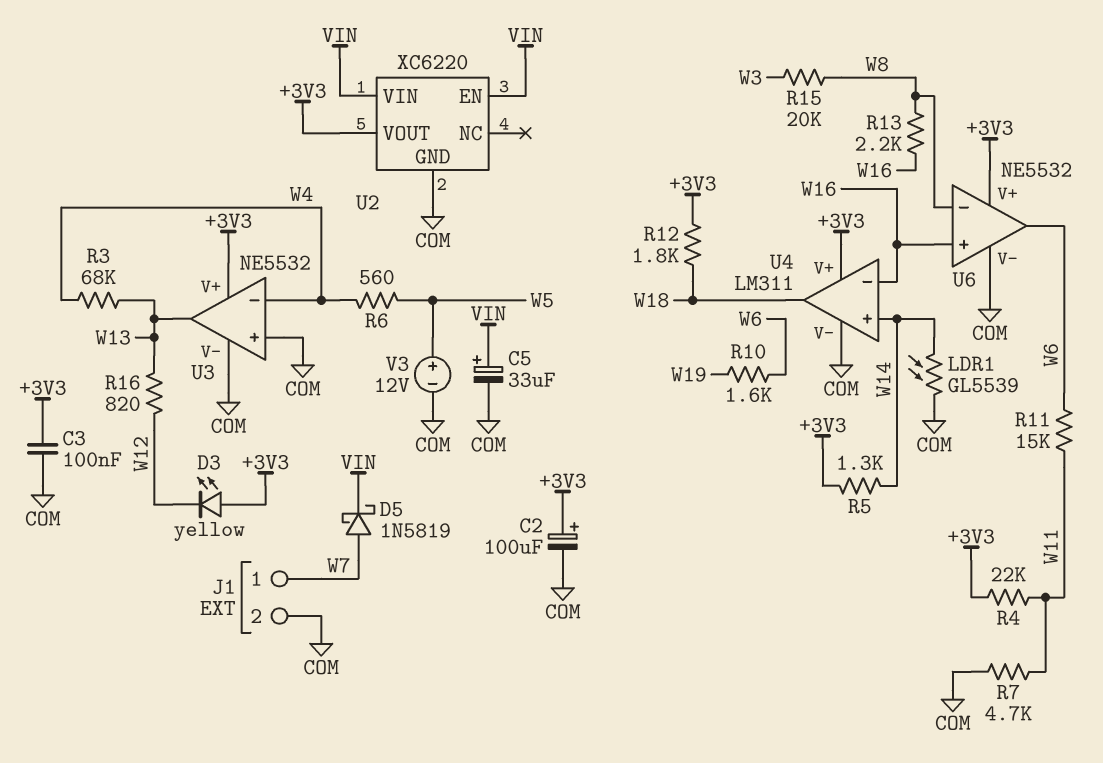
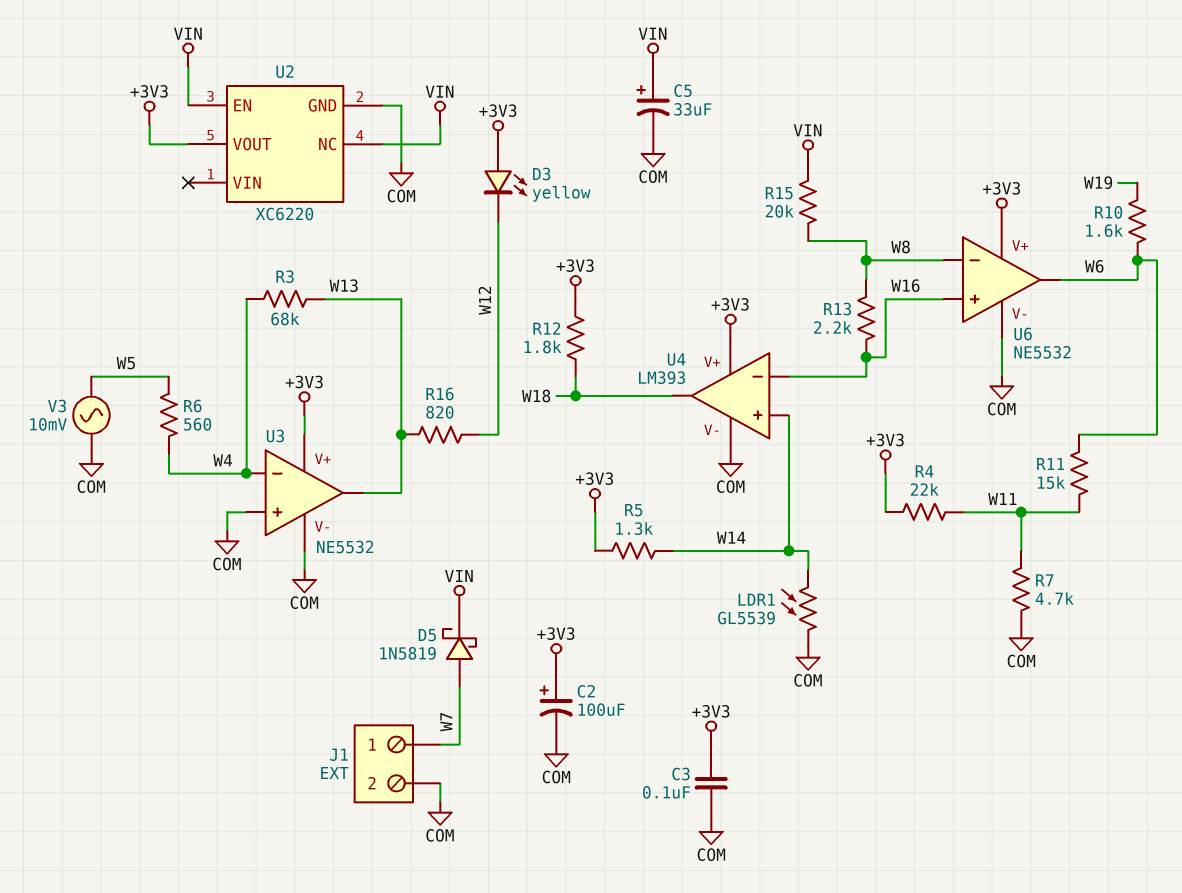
R15: 20k (W3, W8) -> 20k (VIN, W8)
U2 pin NC: none -> VIN
U2 pin VIN: VIN -> none
U4: LM311 -> LM393
V3: 12V (plus W5, minus COM) -> AC 10mV (COM, W5)

